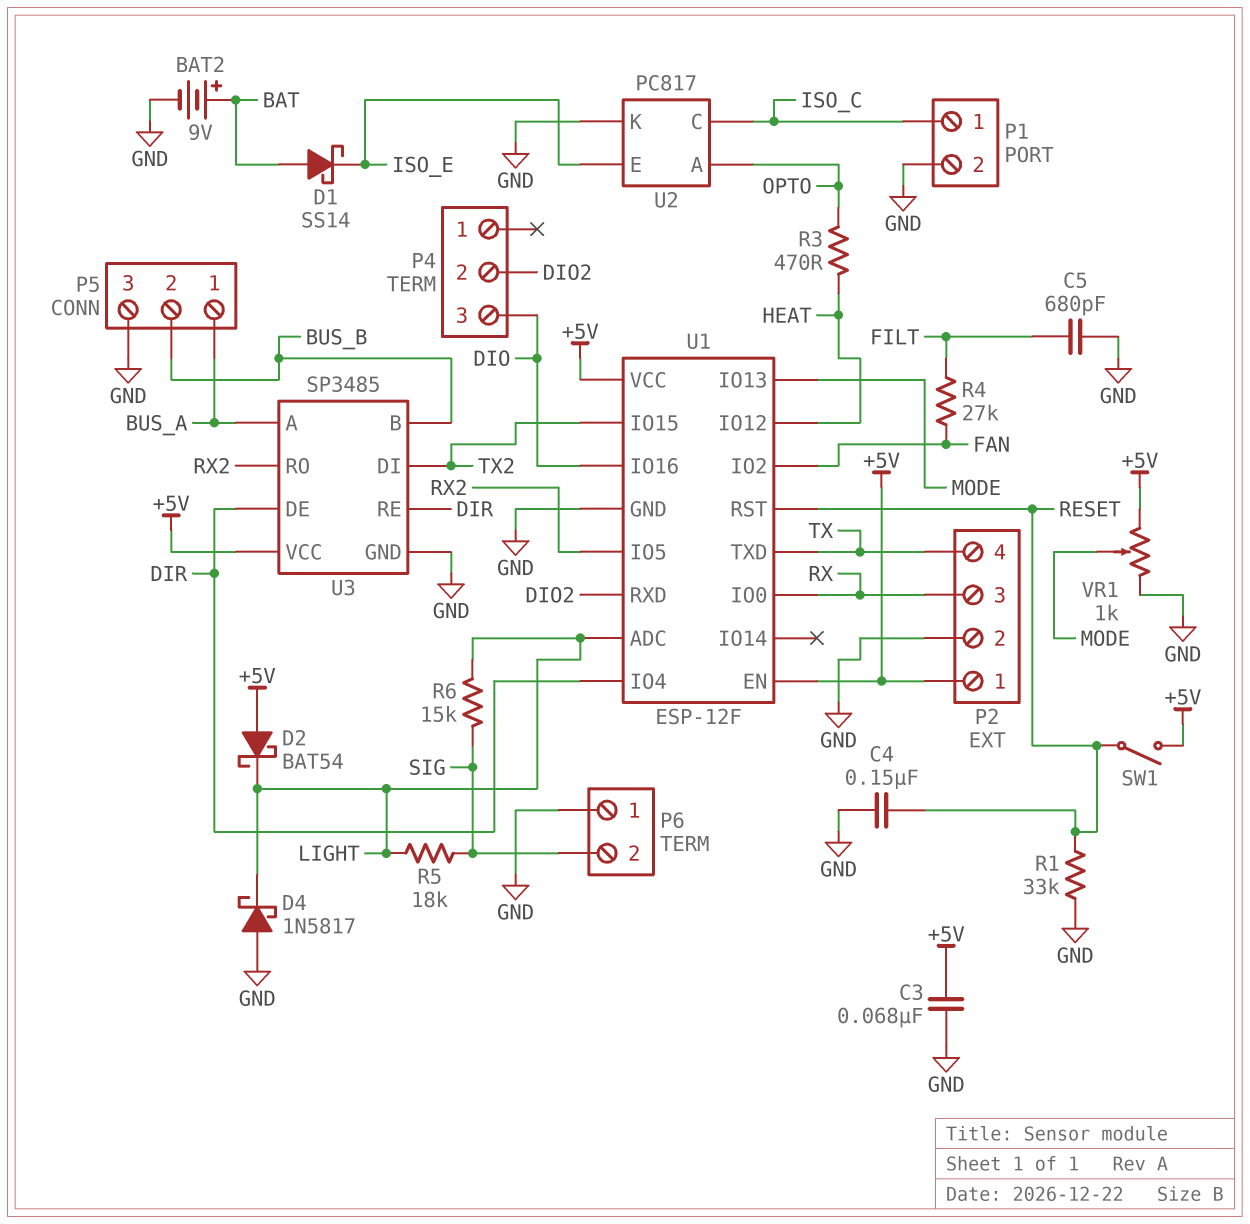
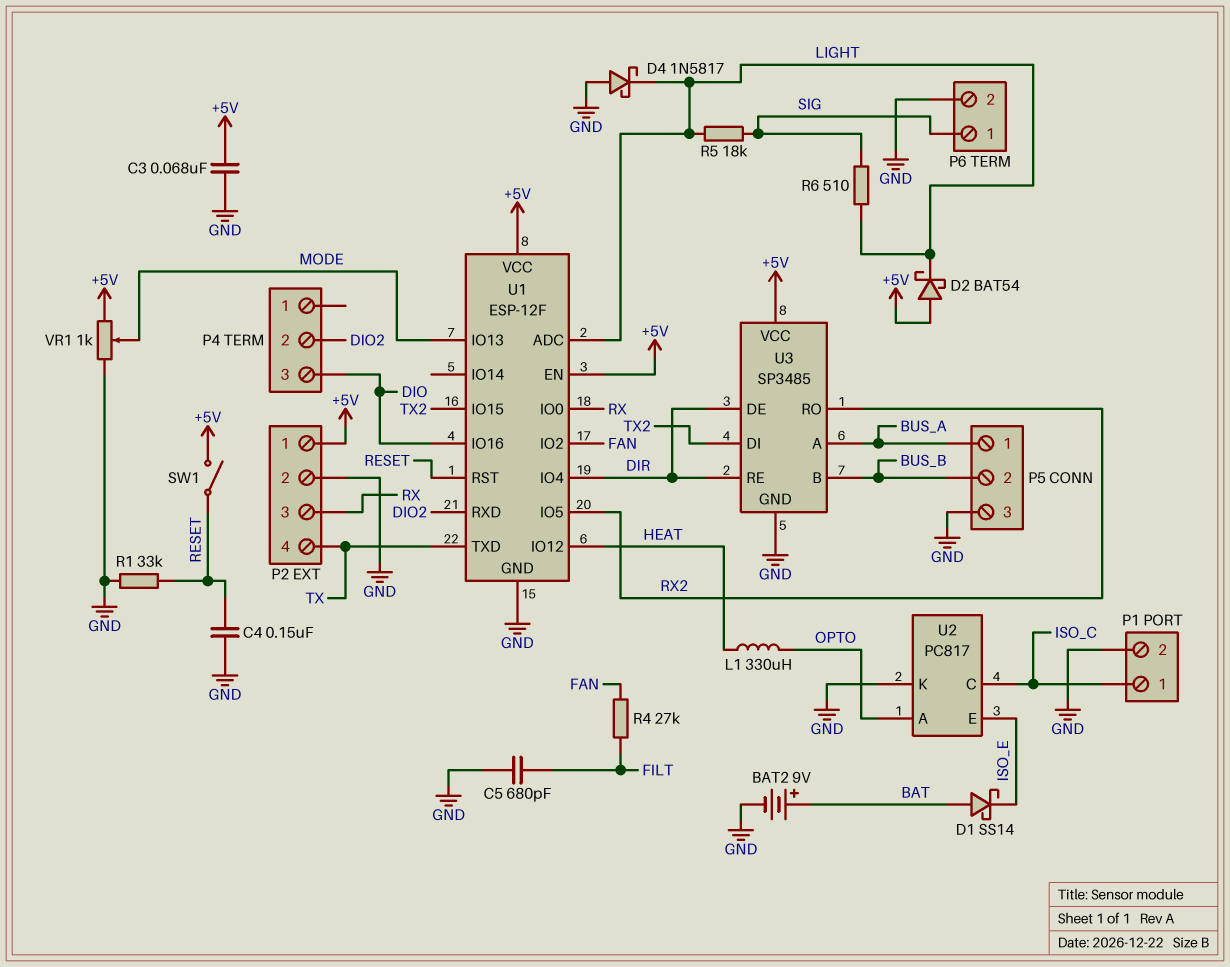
L1: none -> 330uH (HEAT, OPTO)
P6 pin 1: GND -> SIG
P6 pin 2: SIG -> GND
R3: 470 (HEAT, OPTO) -> none
R6: 15k (LIGHT, SIG) -> 510 (LIGHT, SIG)

